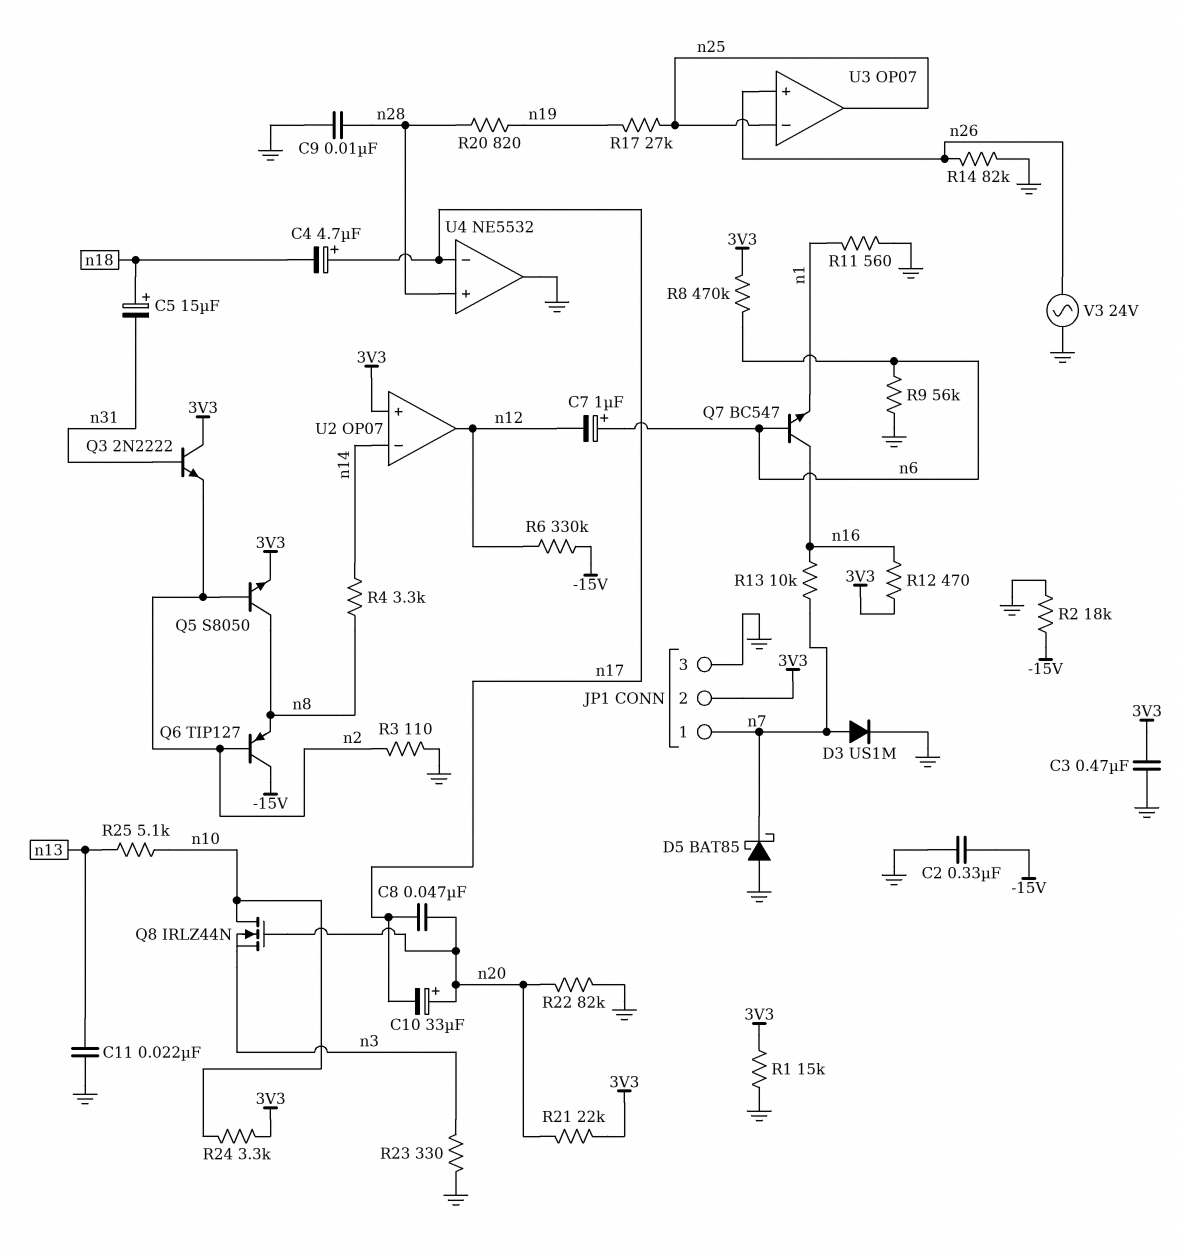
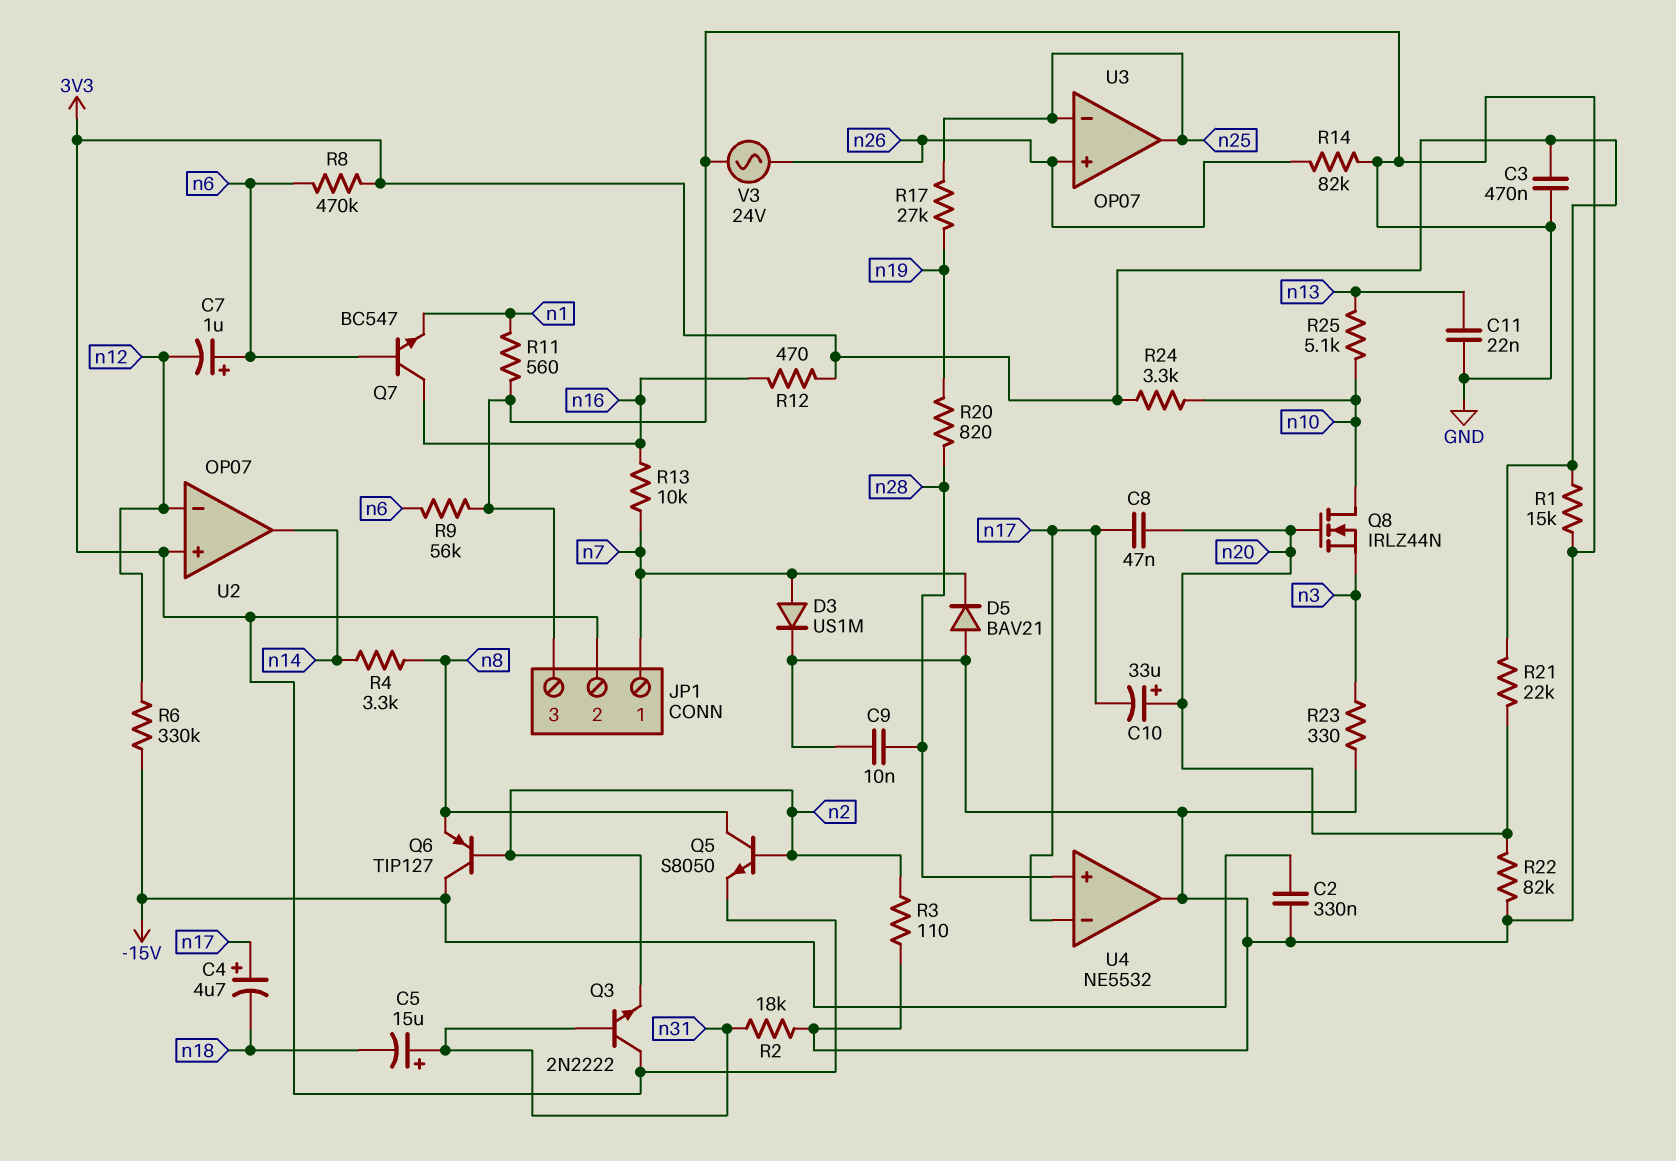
C5: 15uF (plus n18, minus n31) -> 15uF (plus n31, minus n18)
D5: schottky BAT85 (A GND, K n7) -> diode BAV21 (A GND, K n7)
R2: 18k (-15V, GND) -> 18k (GND, n31)
U2 pin in-: n14 -> n12
U2 pin out: n12 -> n14

